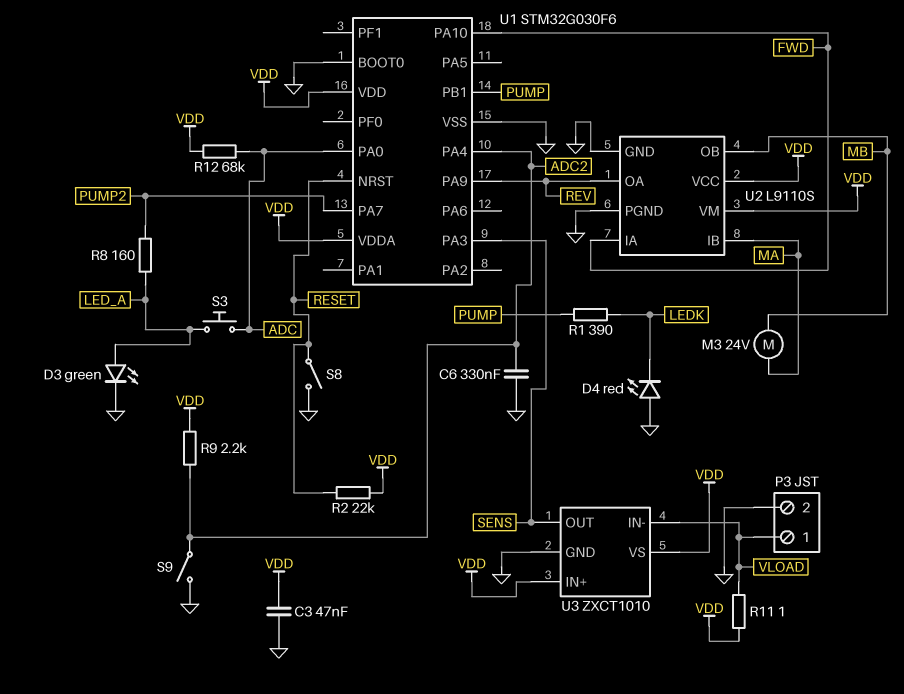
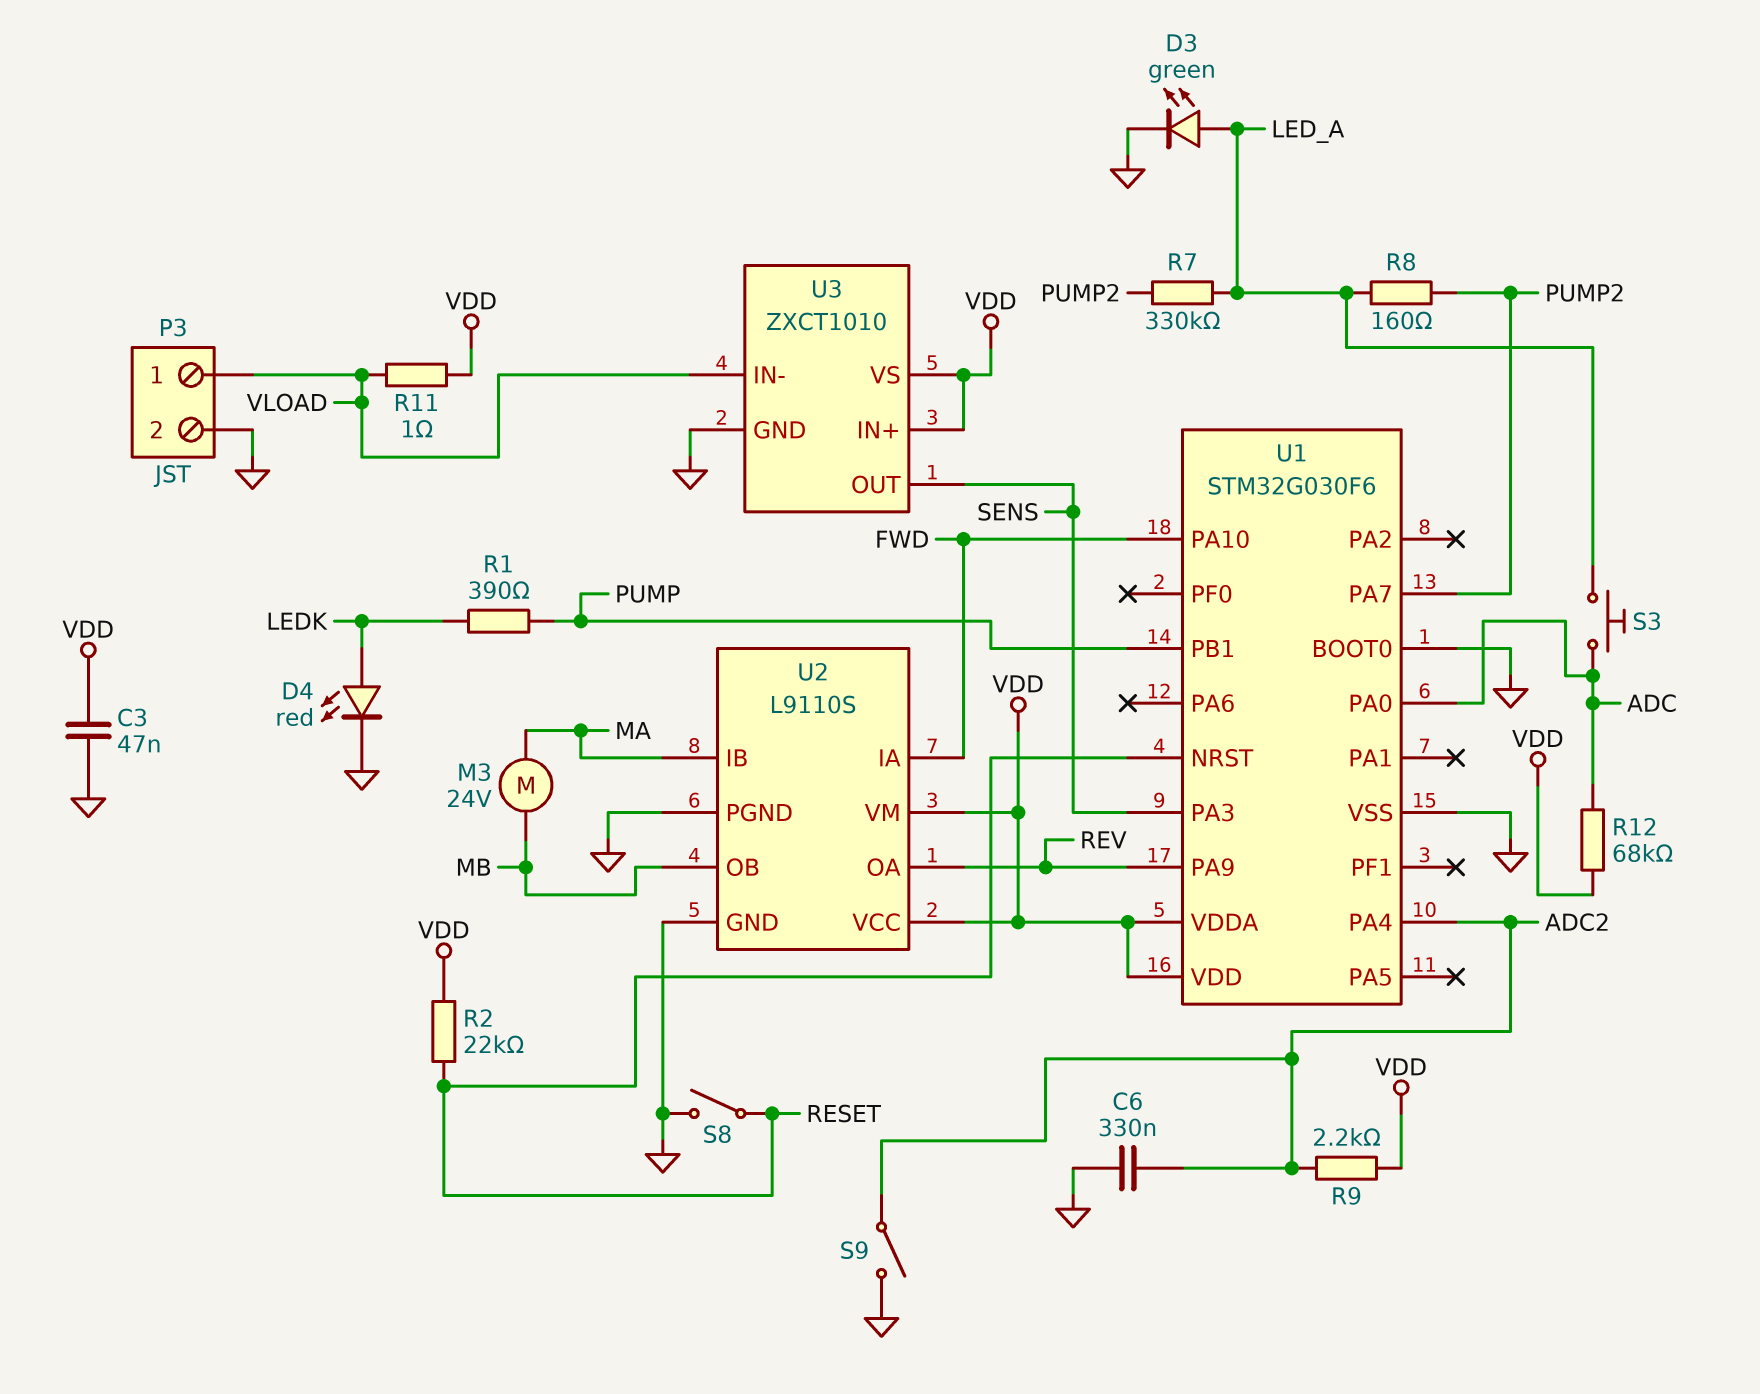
D4: LED red (A GND, K LEDK) -> LED red (A LEDK, K GND)
R7: none -> 330k (LED_A, PUMP2)

